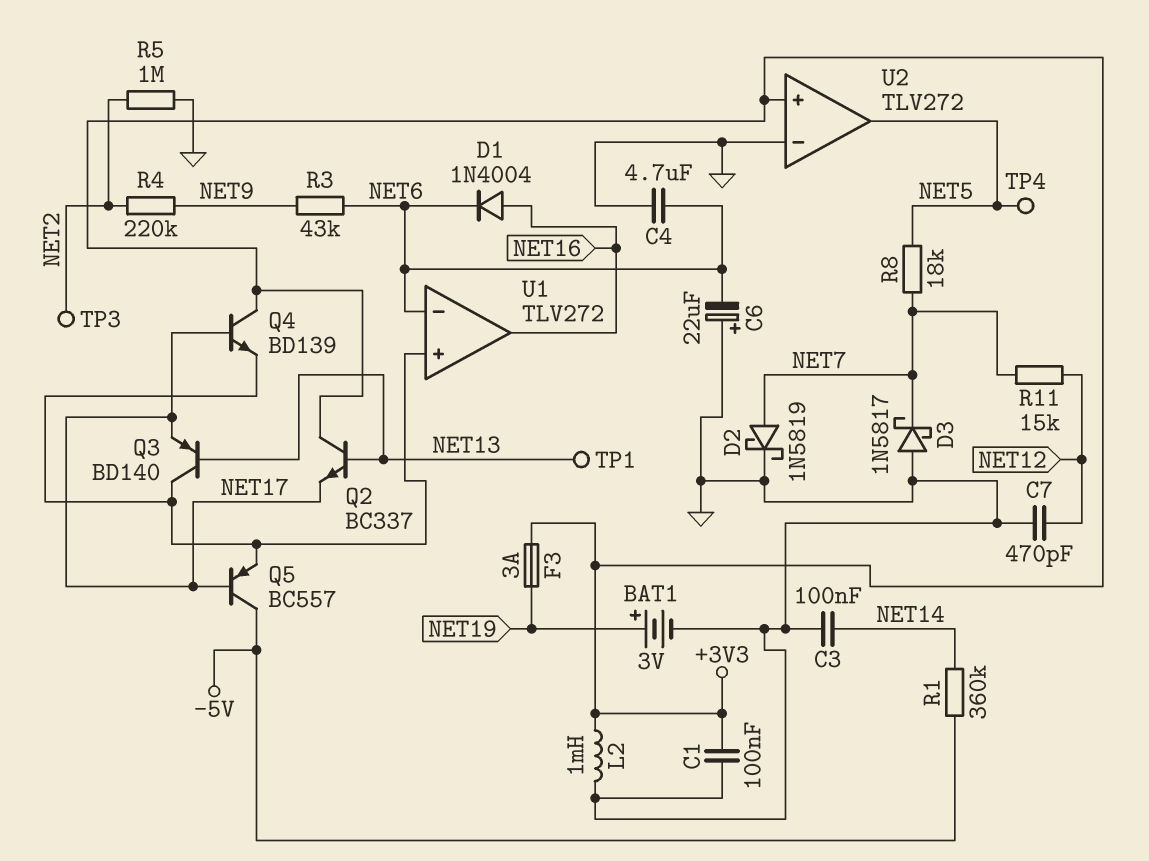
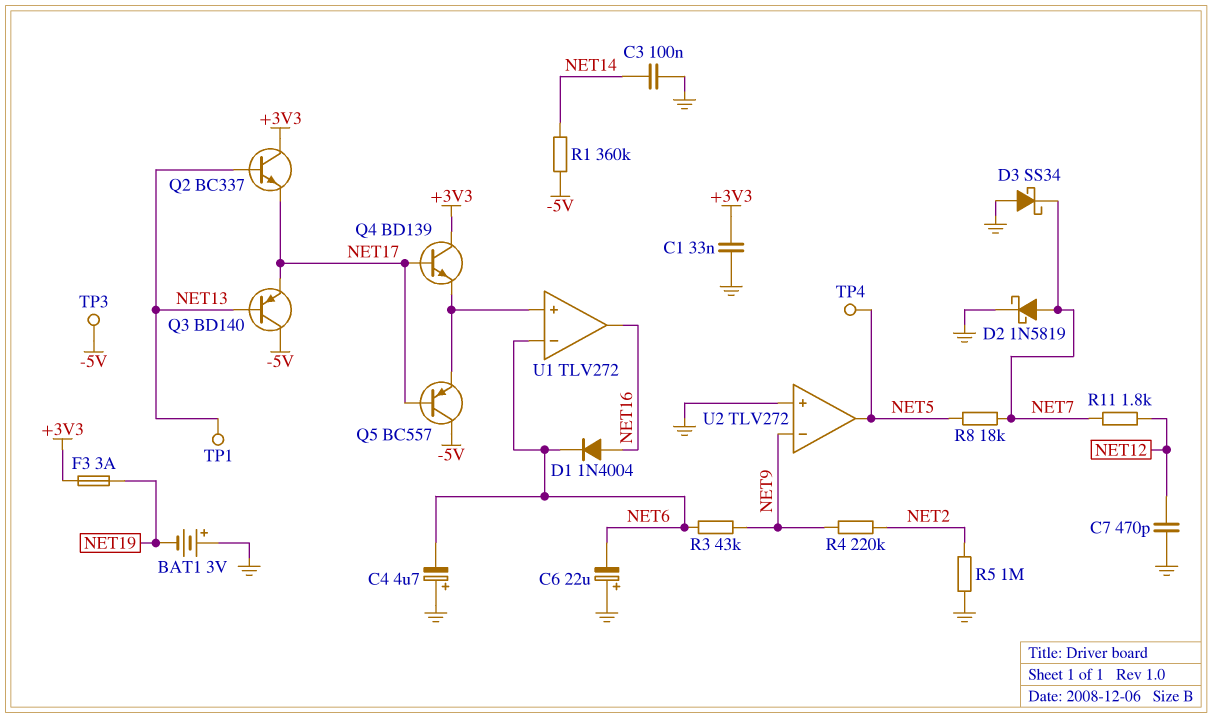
BAT1: 3V (plus NET19, minus GND) -> 3V (plus GND, minus NET19)
C1: 100nF (+3V3, GND) -> 33nF (+3V3, GND)
C4: 4.7uF (GND, NET6) -> 4.7uF (plus GND, minus NET6)
D3: schottky 1N5817 (A GND, K NET7) -> schottky SS34 (A GND, K NET7)
L2: 1mH (+3V3, GND) -> none
Q3: PNP BD140 (B NET13, C U1/in+, E NET17) -> PNP BD140 (B NET13, C -5V, E NET17)
R11: 15k (NET7, NET12) -> 1.8k (NET7, NET12)
TP3: test point (NET2) -> test point (-5V)
U2 pin in+: +3V3 -> GND
U2 pin in-: GND -> NET9

